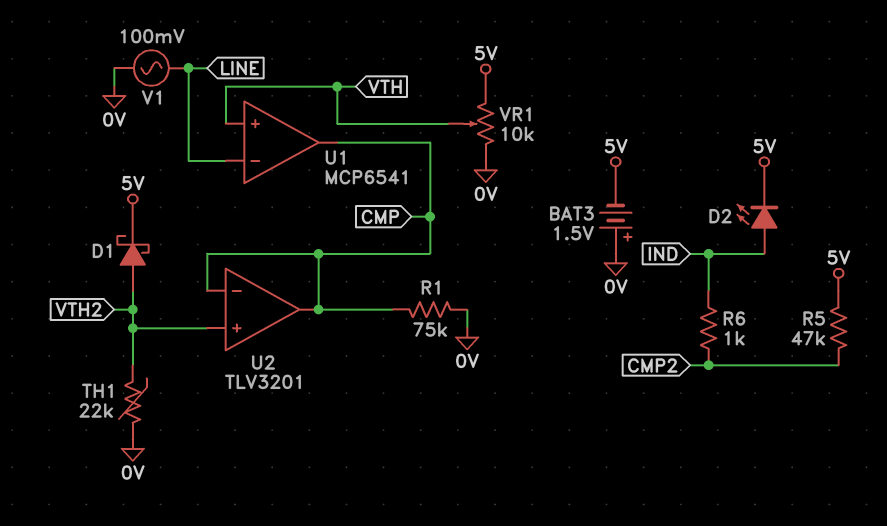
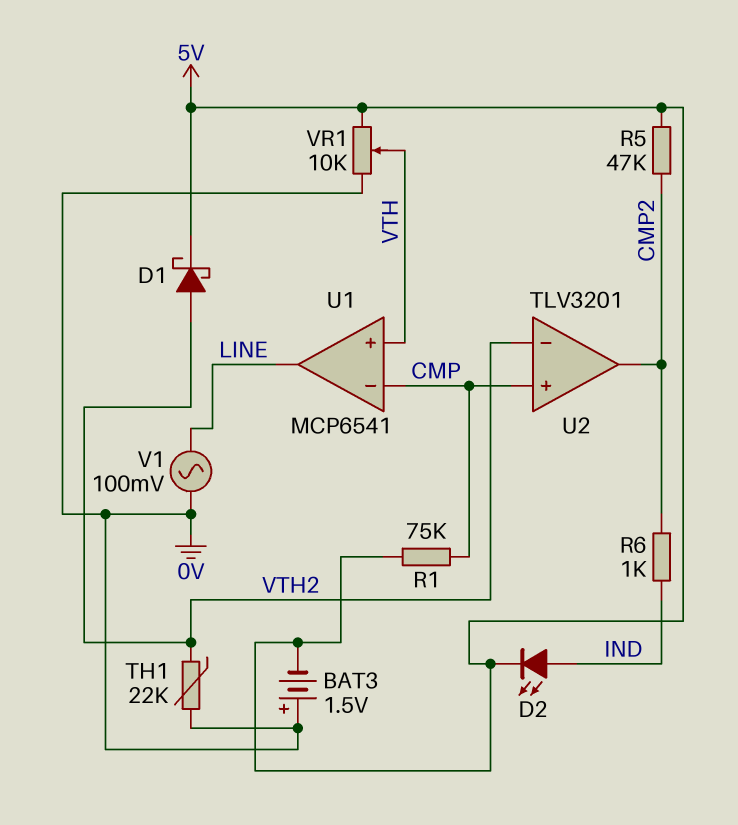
R1: 75k (0V, CMP) -> 75k (5V, CMP)
U1 pin in-: LINE -> CMP
U1 pin out: CMP -> LINE
U2 pin in+: VTH2 -> CMP
U2 pin in-: CMP -> VTH2
U2 pin out: CMP -> CMP2

